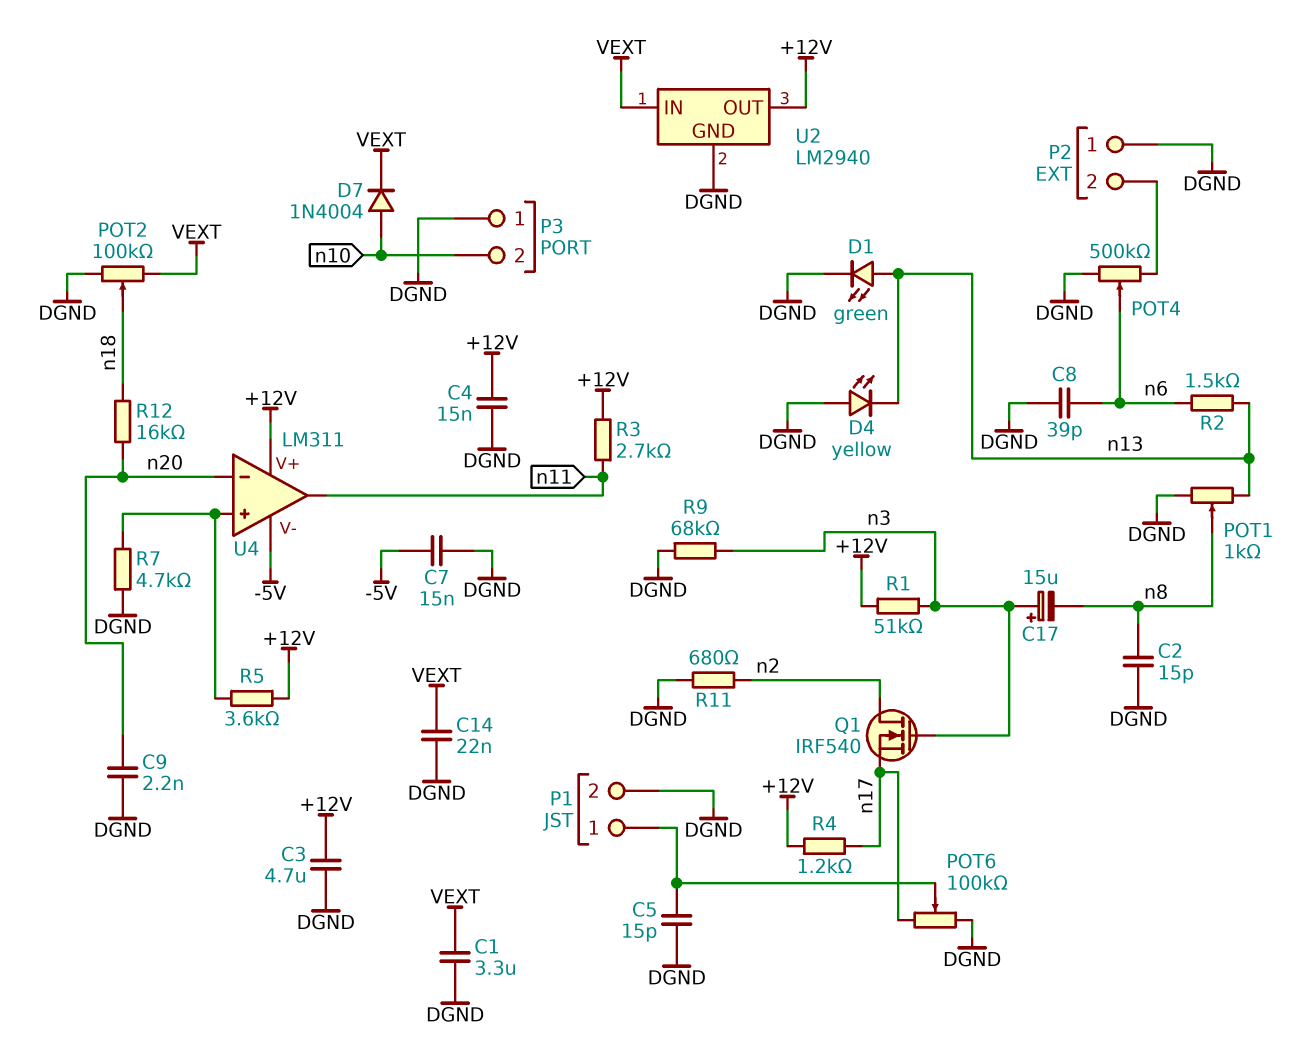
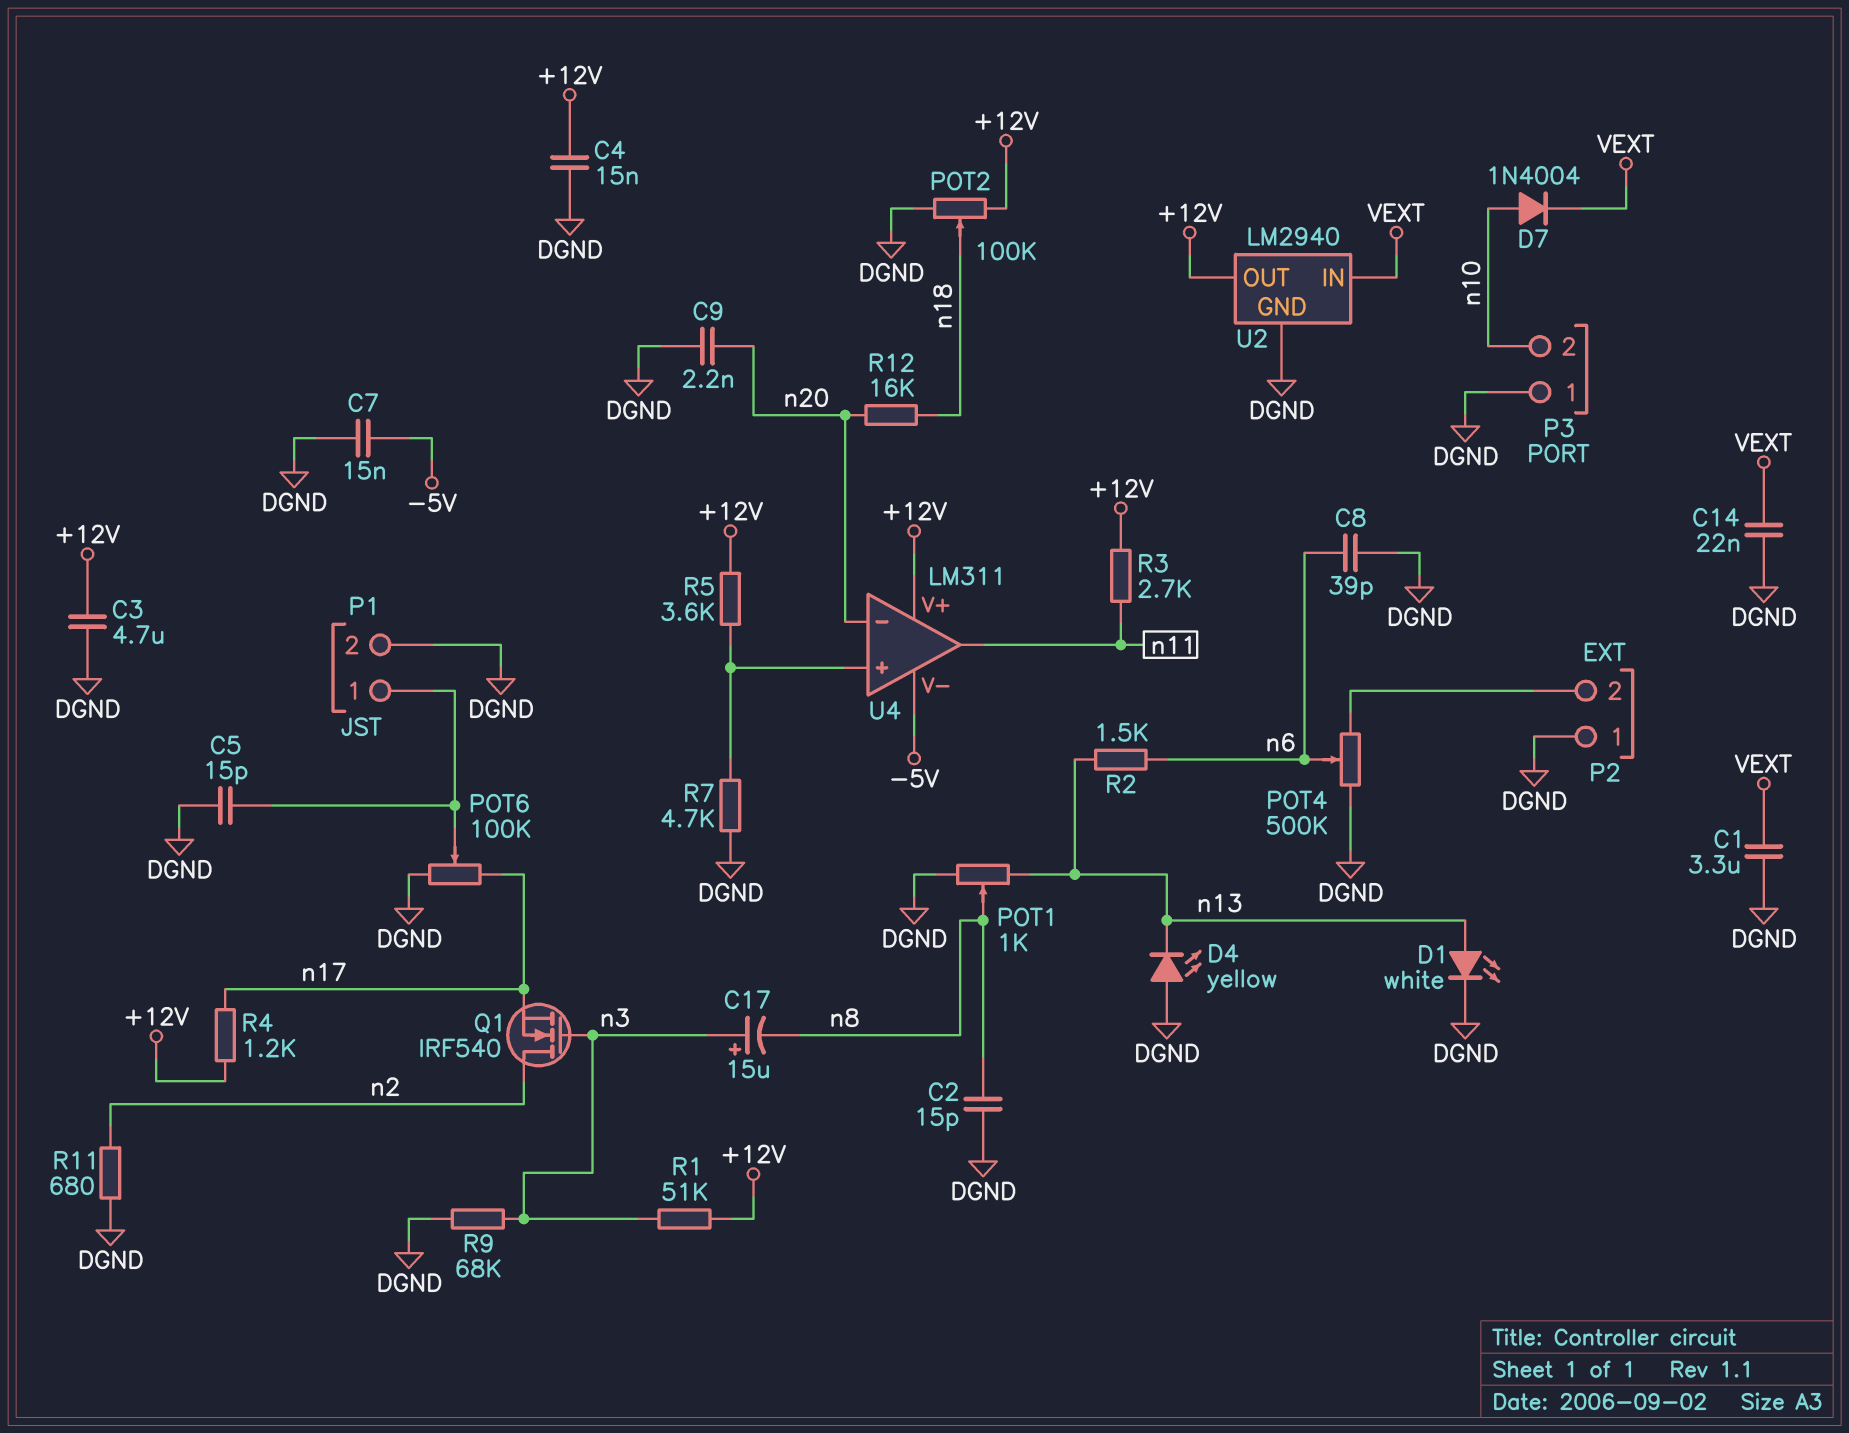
D1: LED green (A n13, K DGND) -> LED white (A n13, K DGND)
POT2: 100k (DGND, VEXT, wiper n18) -> 100k (+12V, DGND, wiper n18)

